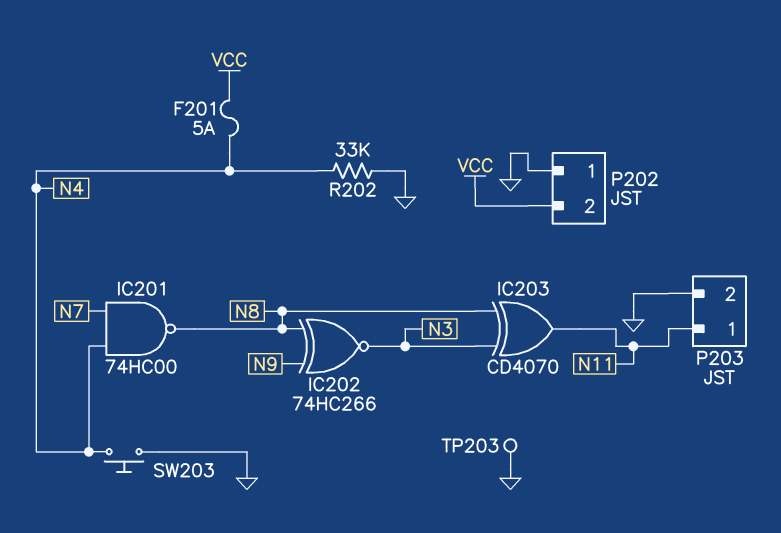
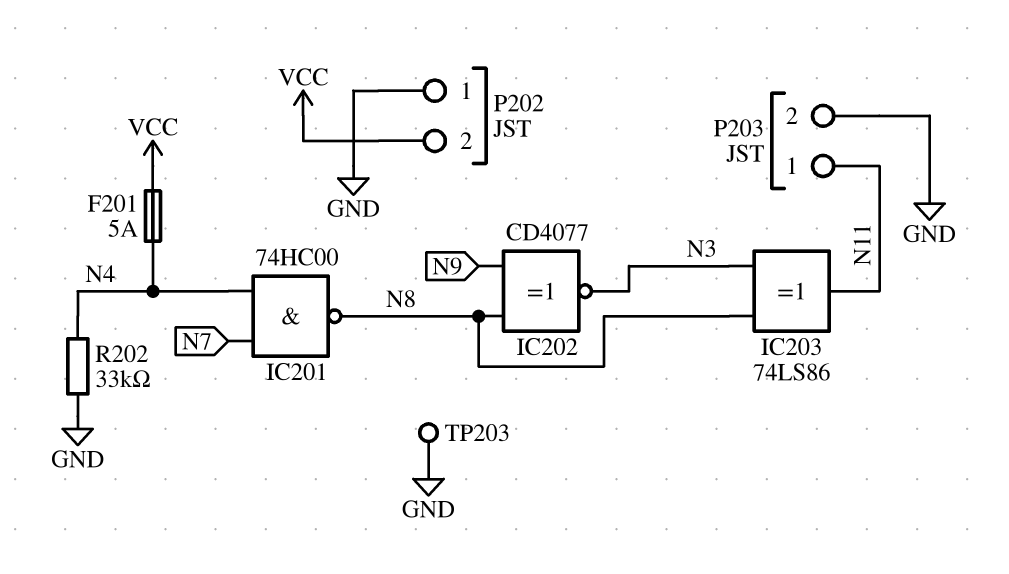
IC202: XNOR 74HC266 (in N8, in N9, out N3) -> XNOR CD4077 (in N8, in N9, out N3)
IC203: XOR CD4070 (in N3, in N8, out N11) -> XOR 74LS86 (in N3, in N8, out N11)
SW203: button (GND, N4) -> none

